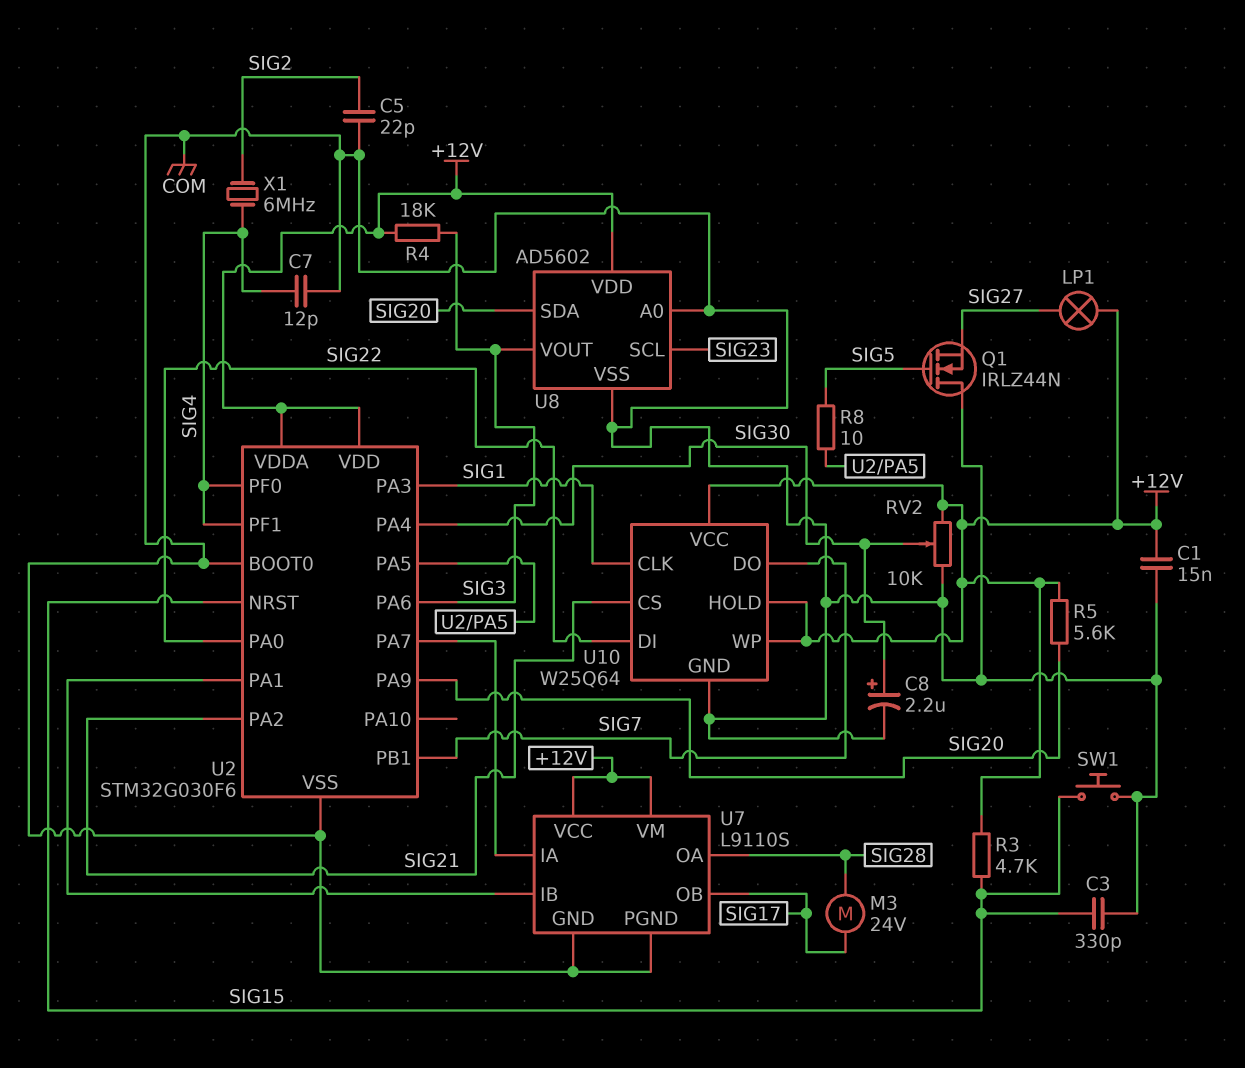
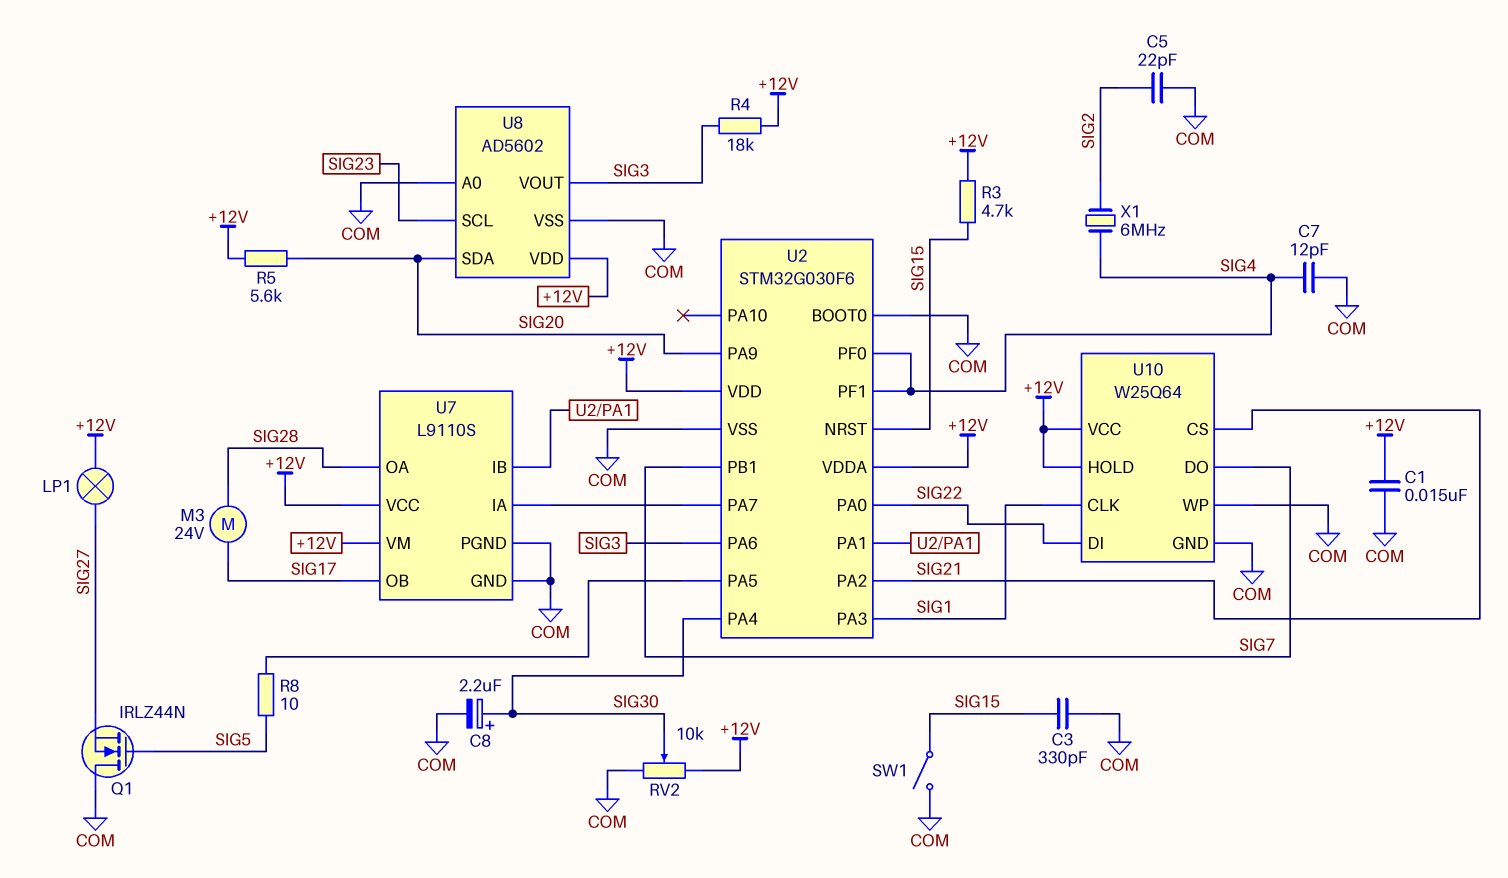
SW1: button (COM, SIG15) -> switch (COM, SIG15)
U10 pin WP: +12V -> COM

